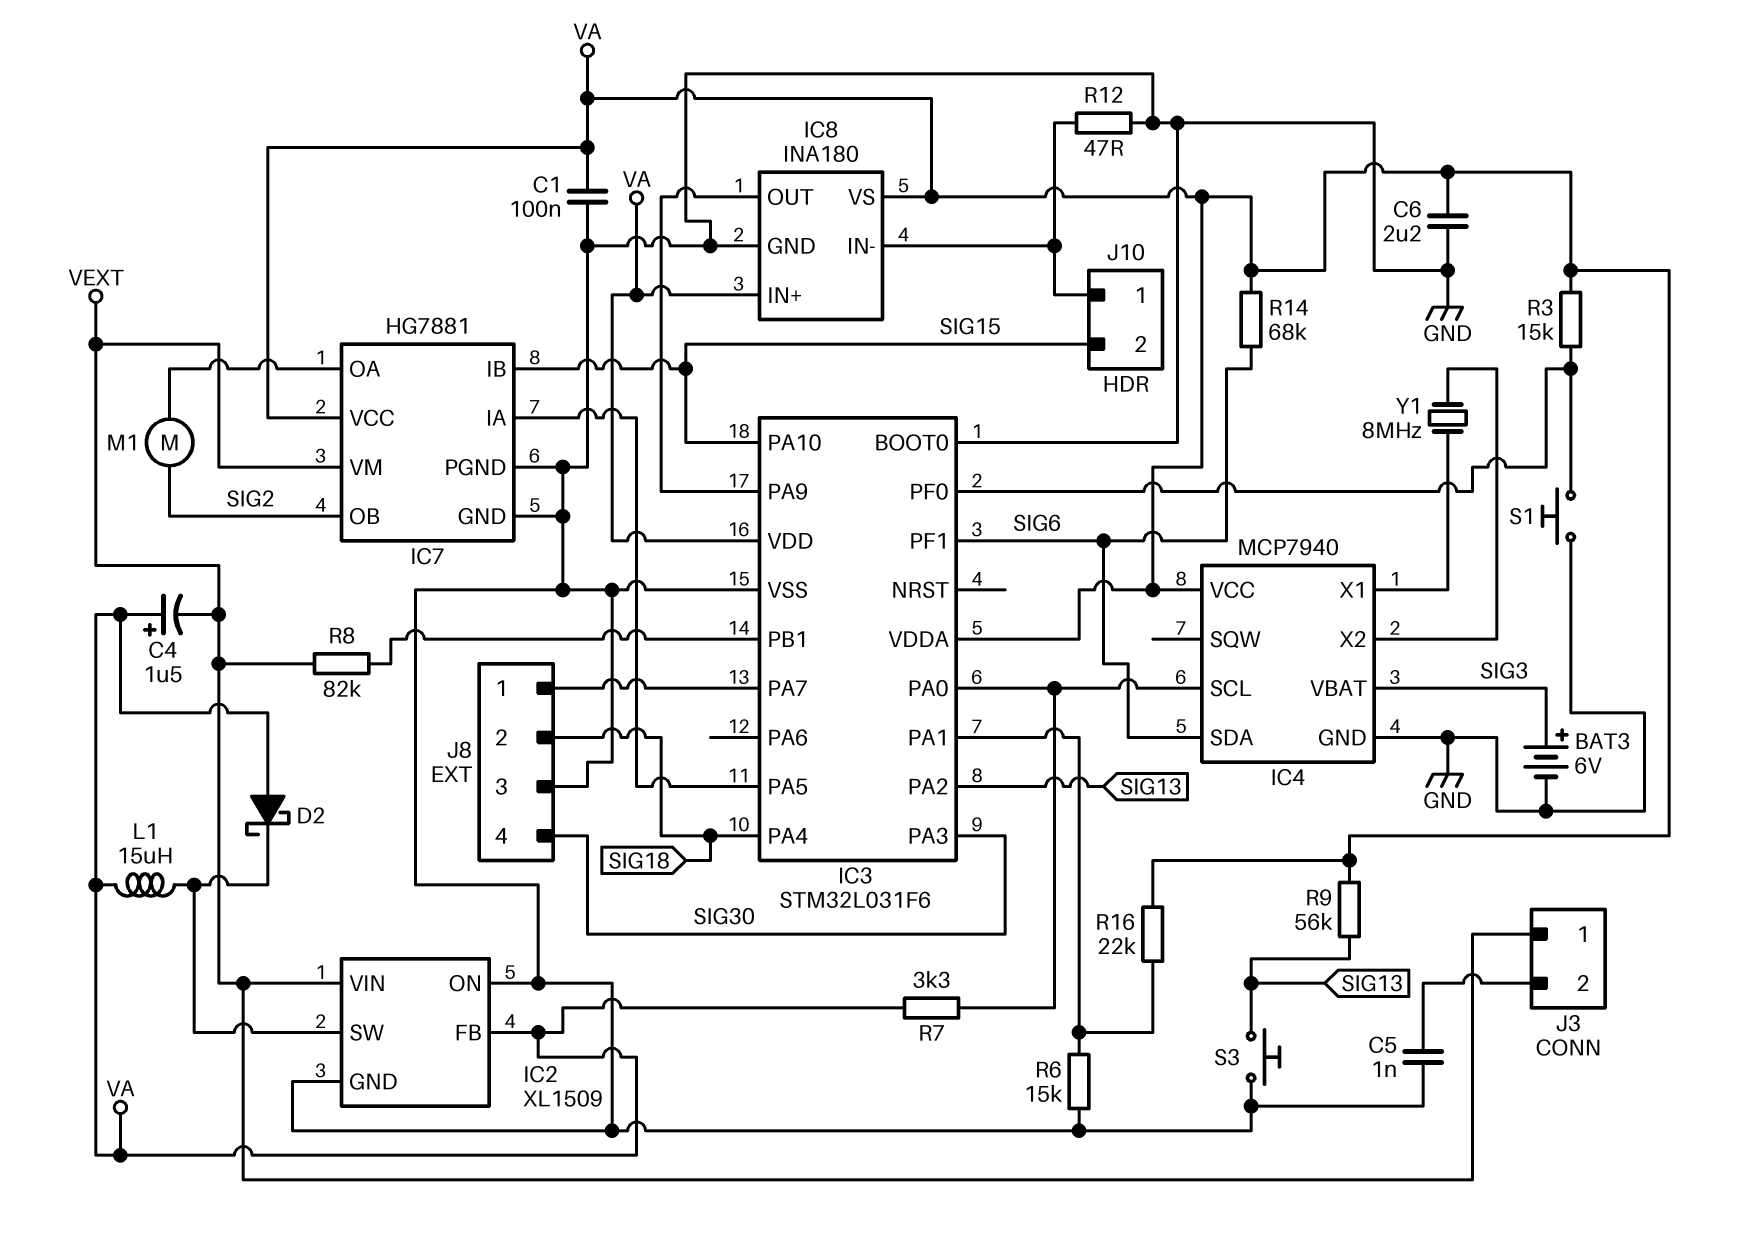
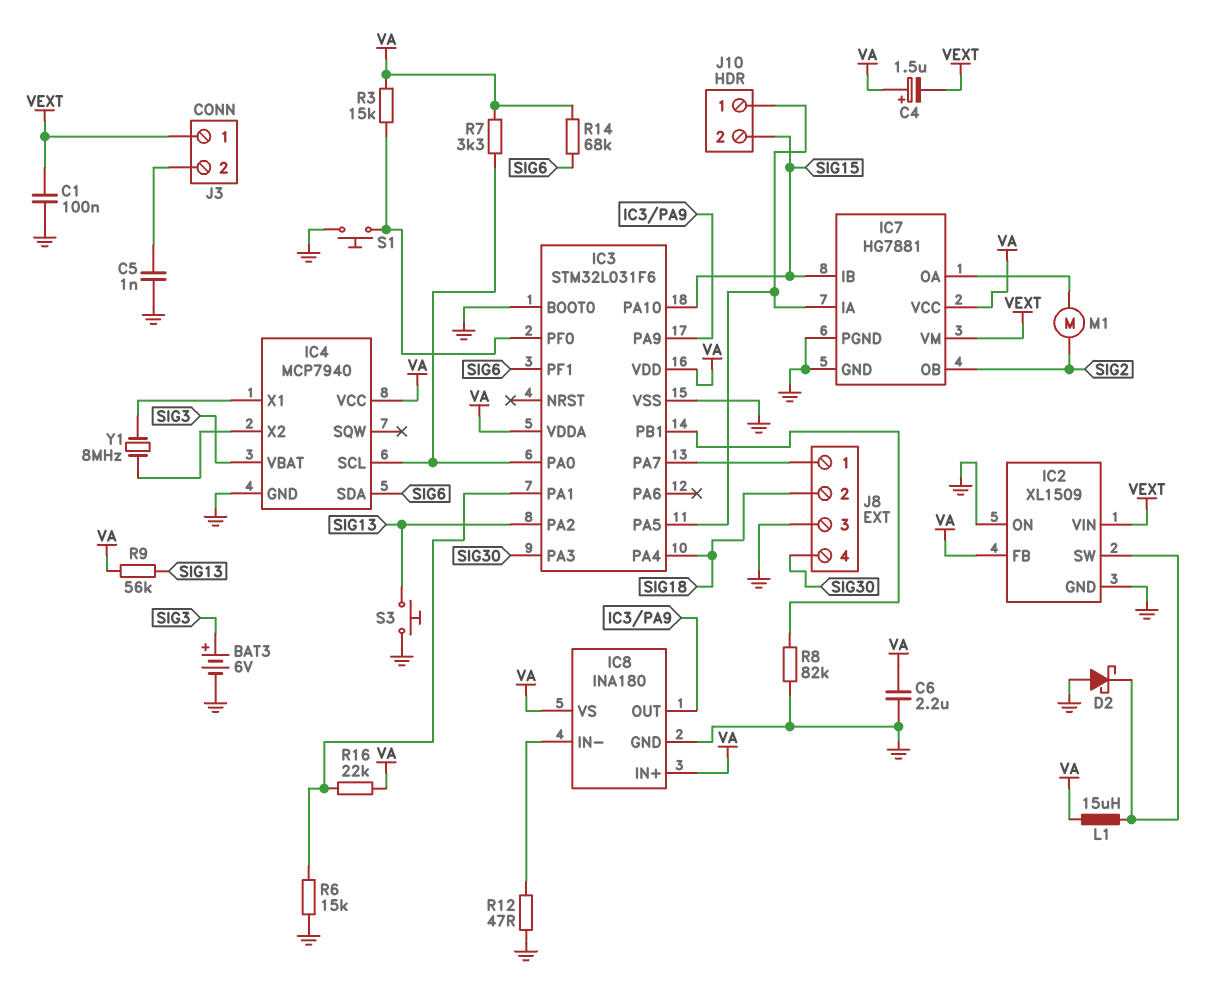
C1: 100nF (GND, VA) -> 100nF (GND, VEXT)
D2: schottky (A VA, K IC2/SW) -> schottky (A GND, K IC2/SW)
J10 pin 1: IC8/IN- -> IC3/PA5
R8: 82k (IC3/PB1, VEXT) -> 82k (GND, IC3/PB1)

